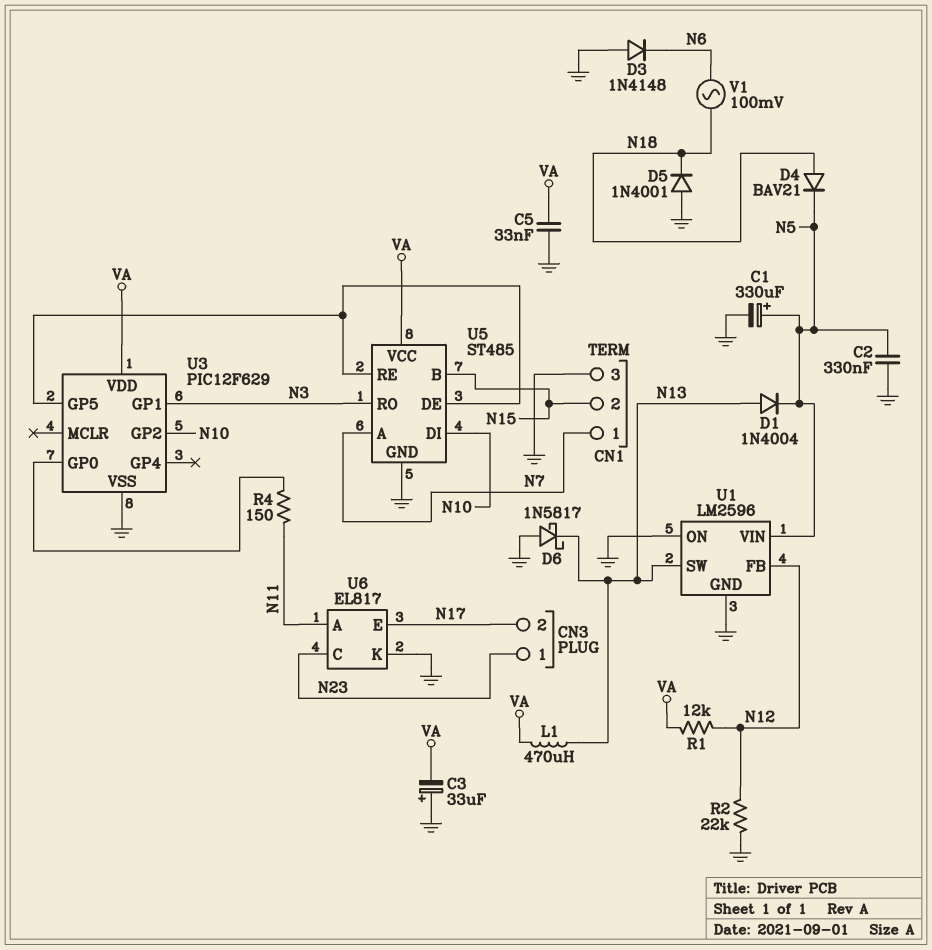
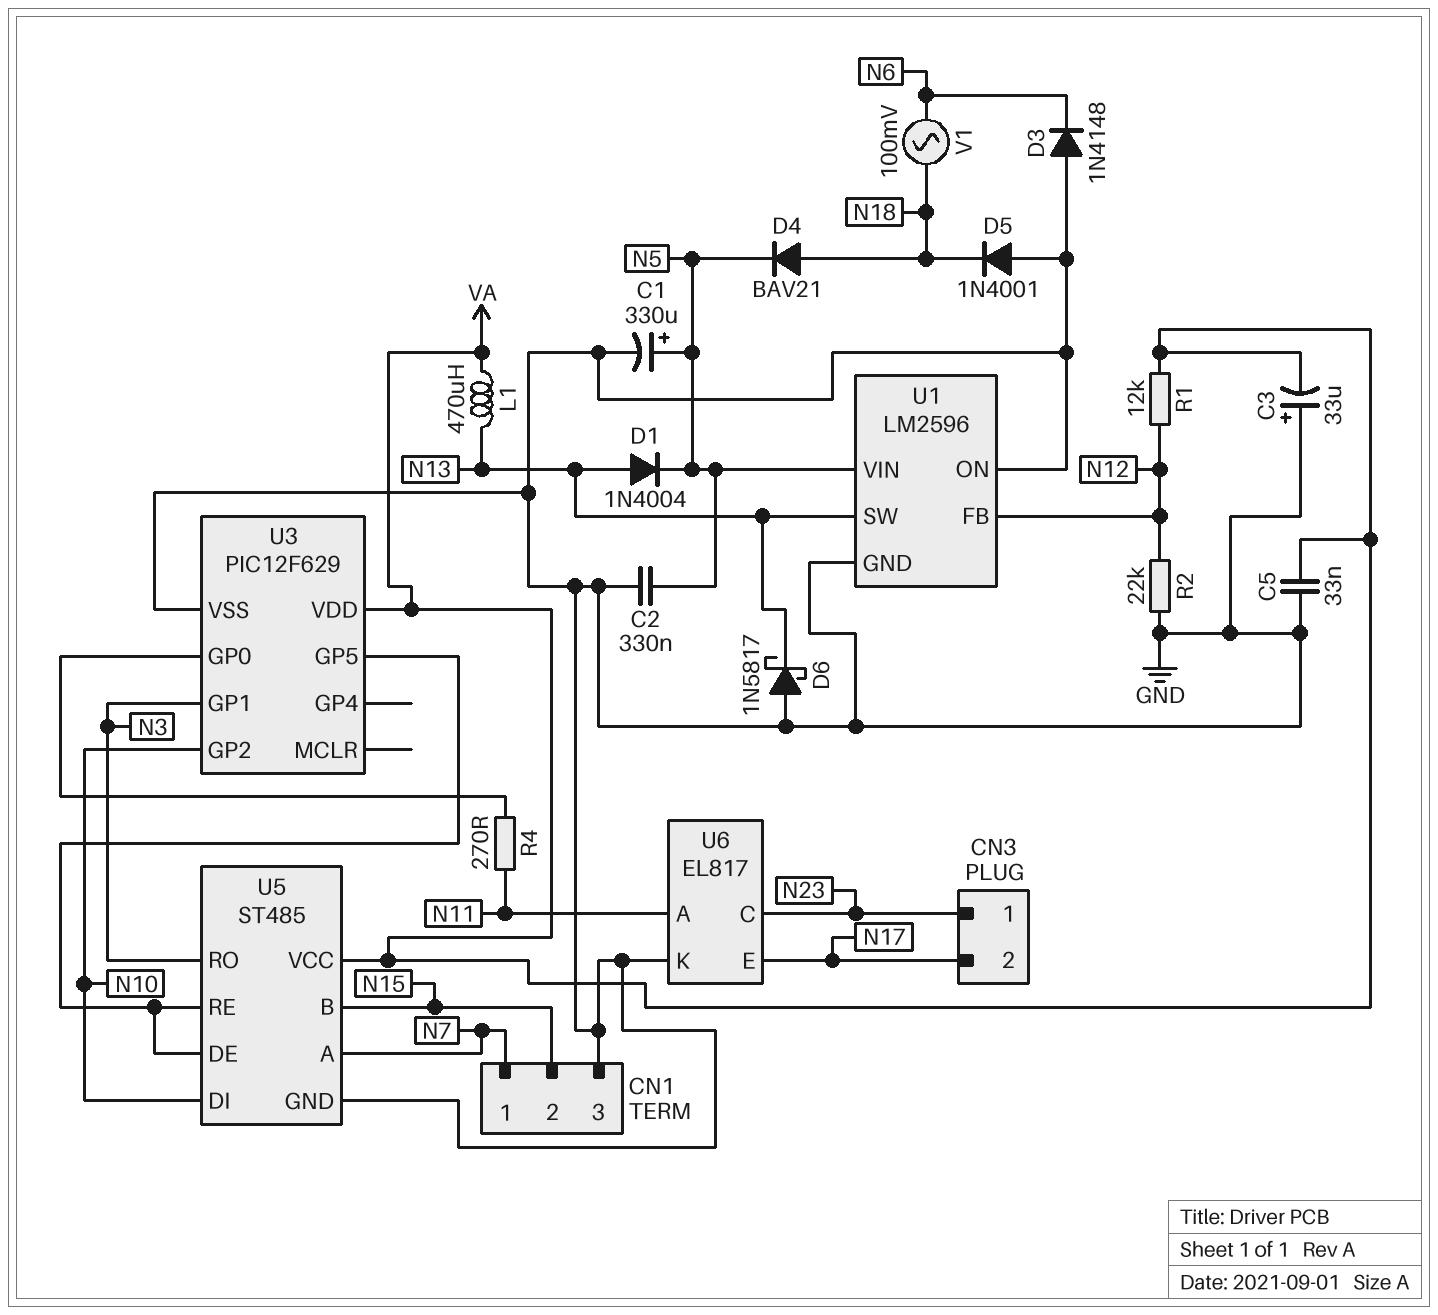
R4: 150 (N11, U3/GP0) -> 270 (N11, U3/GP0)

